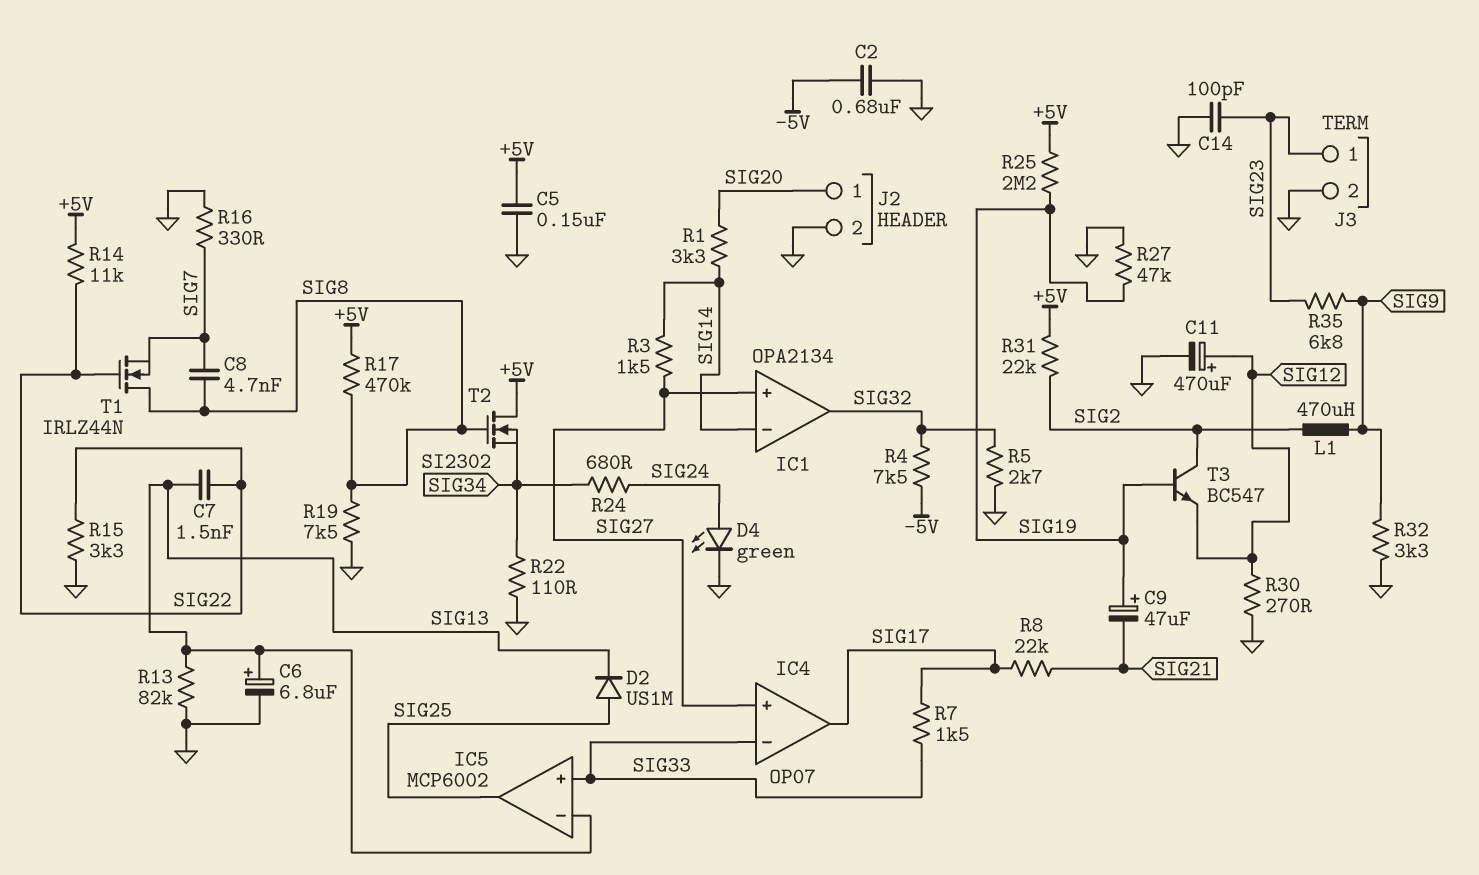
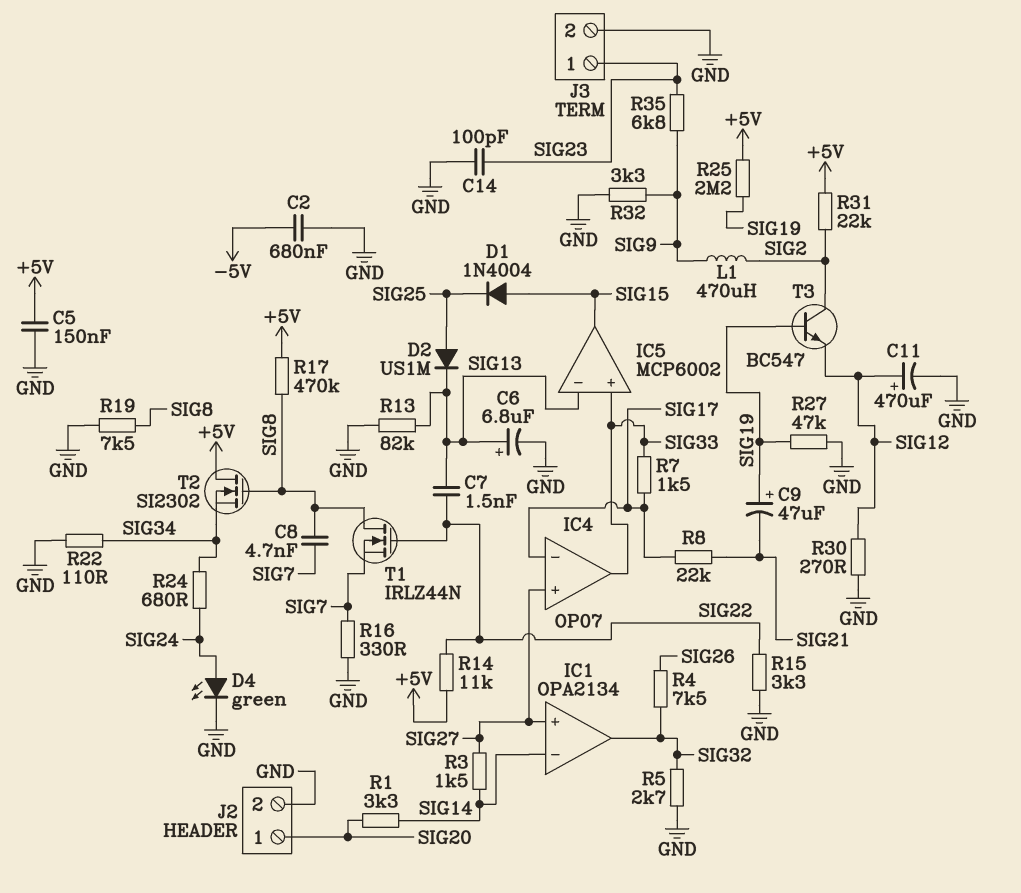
D1: none -> diode 1N4004 (A SIG15, K SIG25)
IC4 pin in-: SIG33 -> SIG17
IC4 pin out: SIG17 -> SIG33
IC5 pin out: SIG25 -> SIG15
R4: 7.5k (-5V, SIG32) -> 7.5k (SIG26, SIG32)

